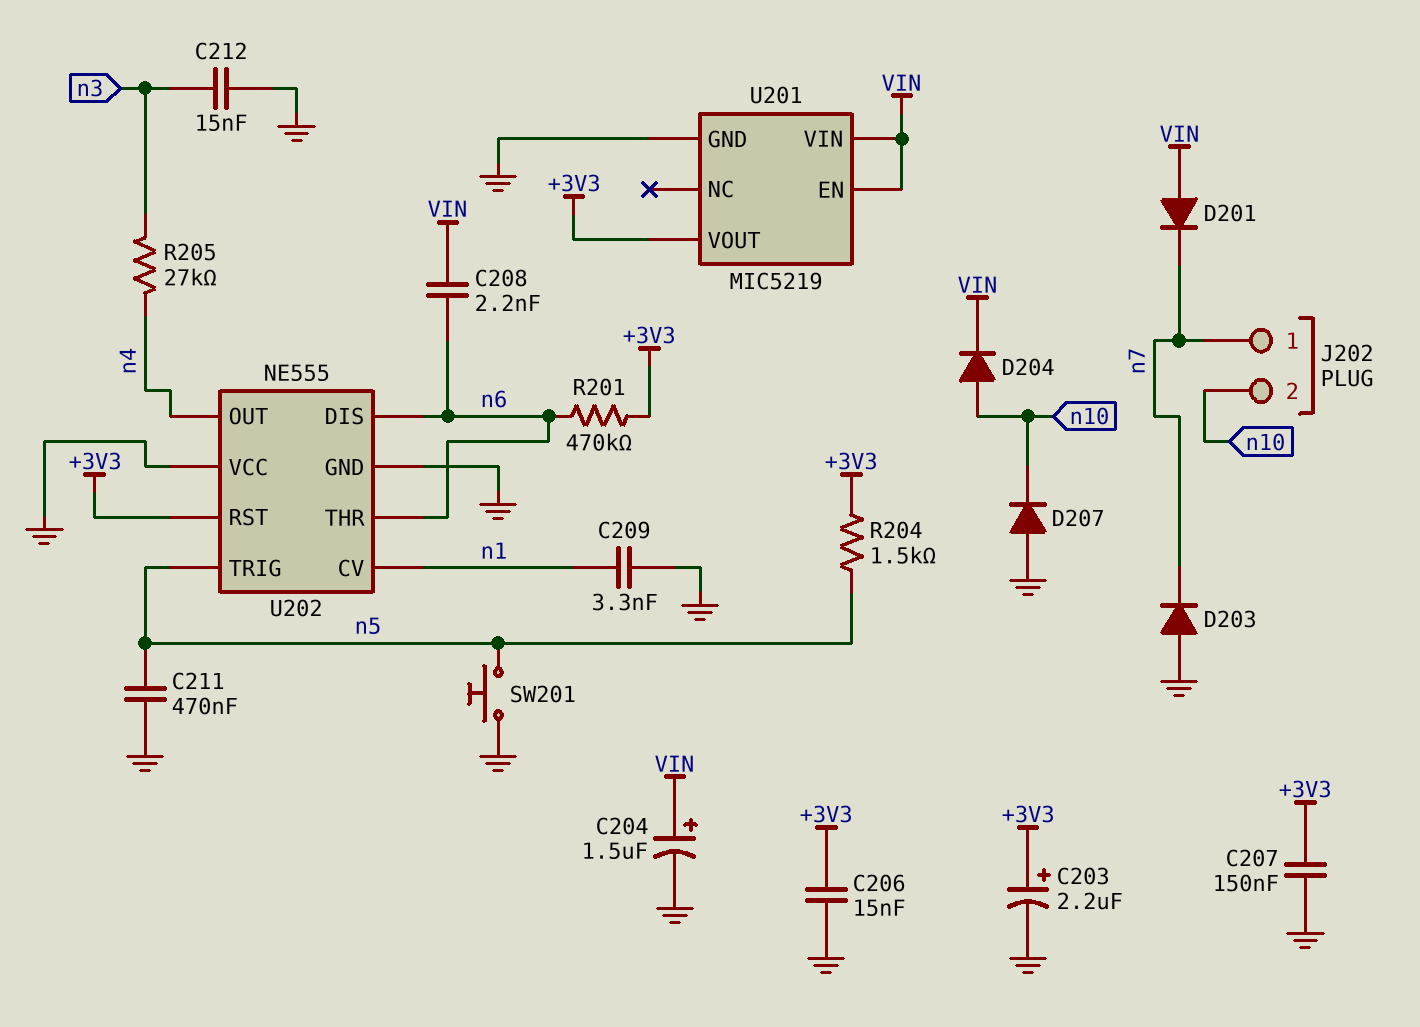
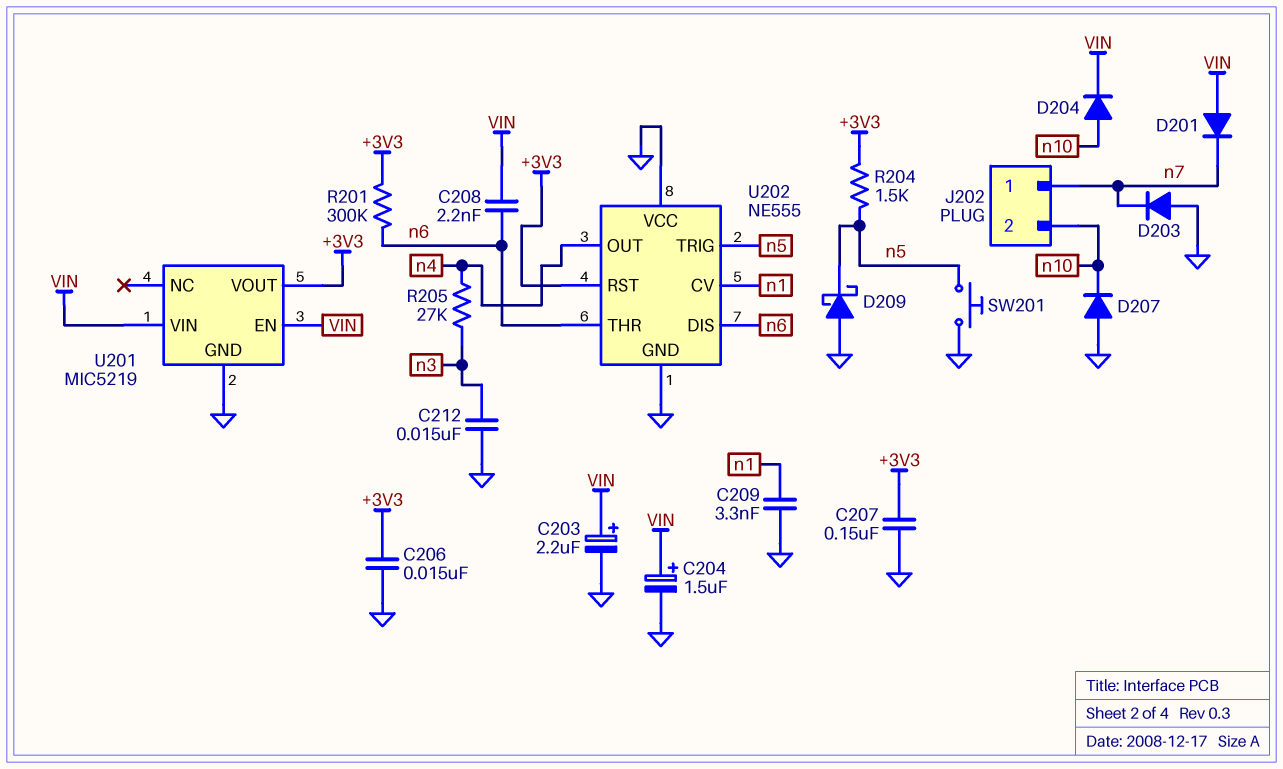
C203: 2.2uF (plus +3V3, minus GND) -> 2.2uF (plus VIN, minus GND)
C211: 470nF (GND, n5) -> none
D209: none -> schottky (A GND, K n5)
R201: 470k (+3V3, n6) -> 300k (+3V3, n6)

